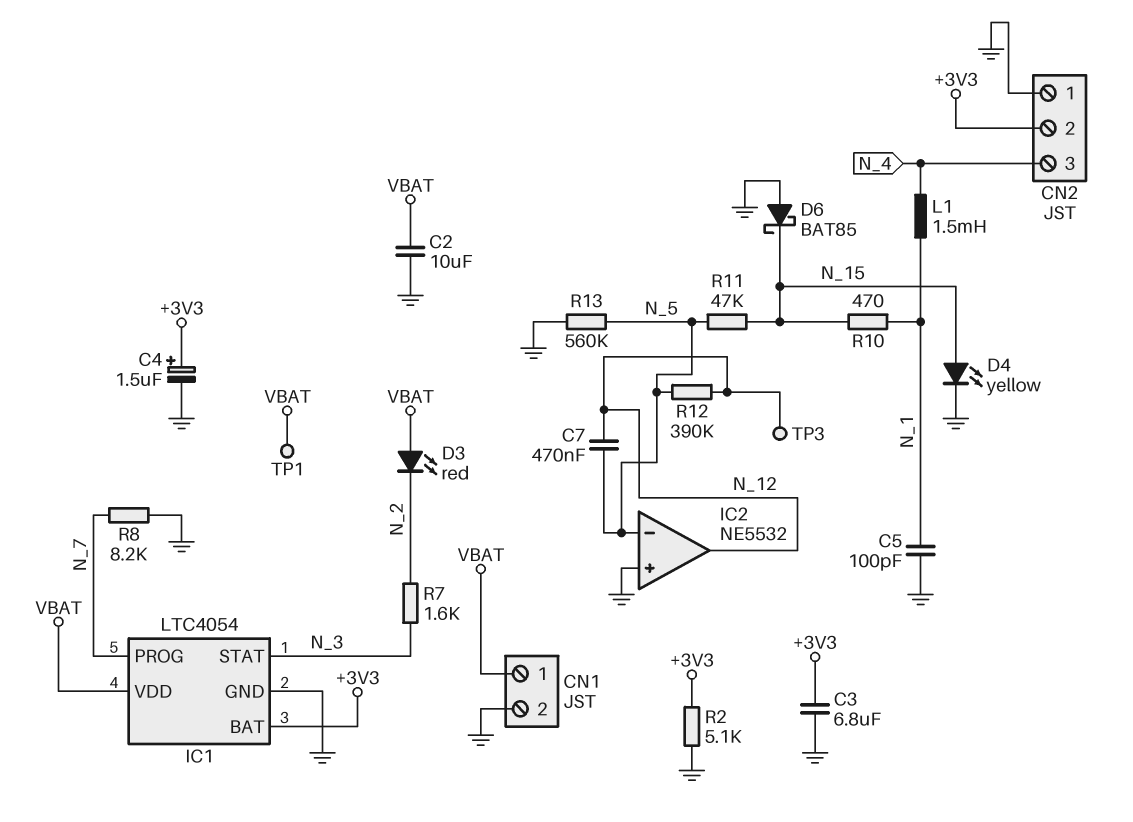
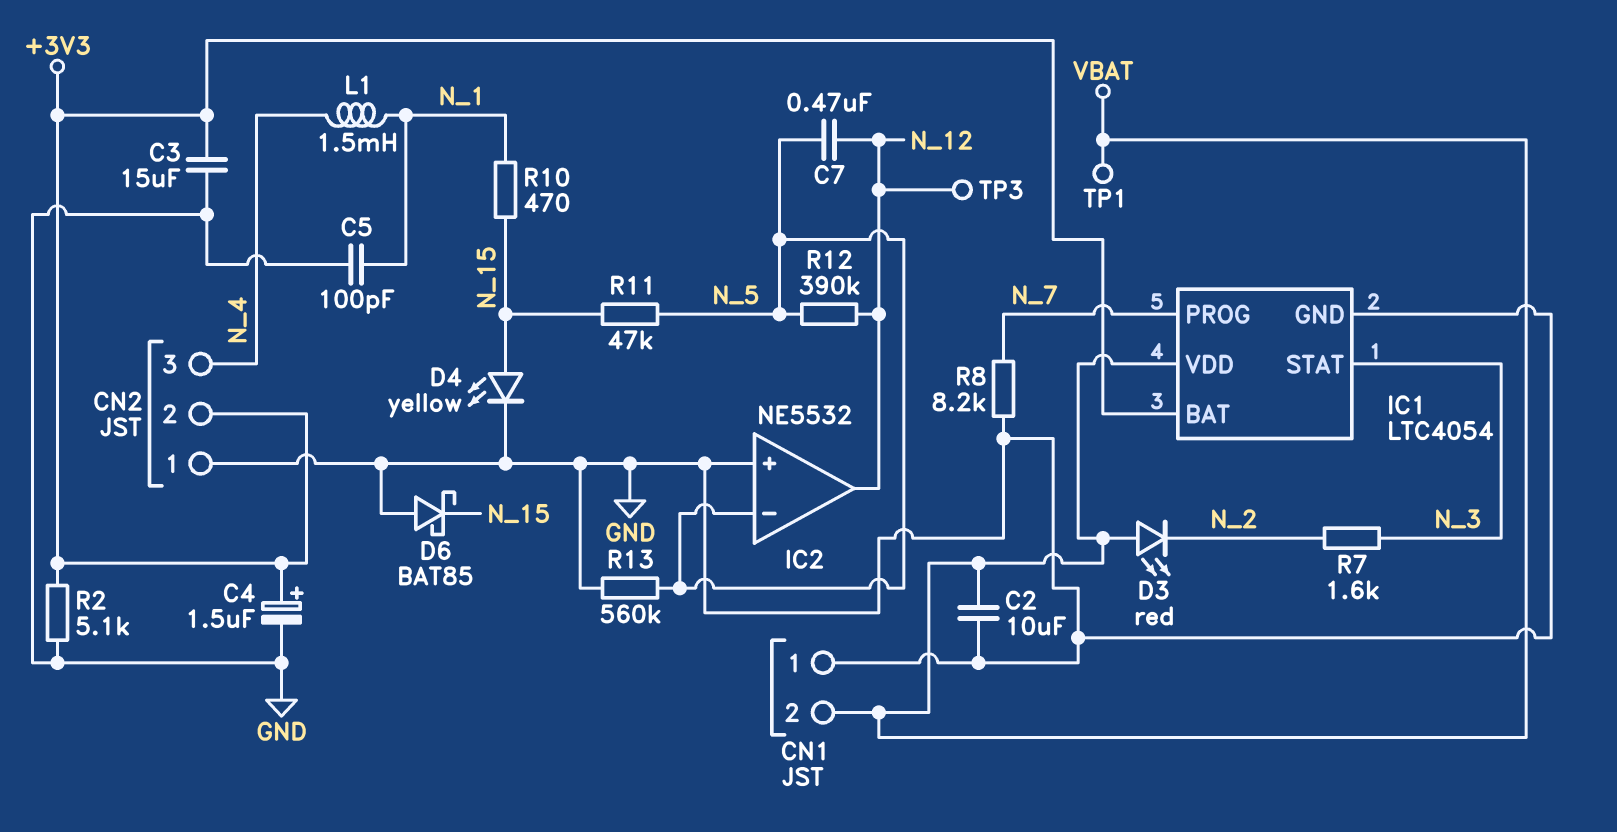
C3: 6.8uF (+3V3, GND) -> 15uF (+3V3, GND)
CN1 pin 1: VBAT -> GND
CN1 pin 2: GND -> VBAT

